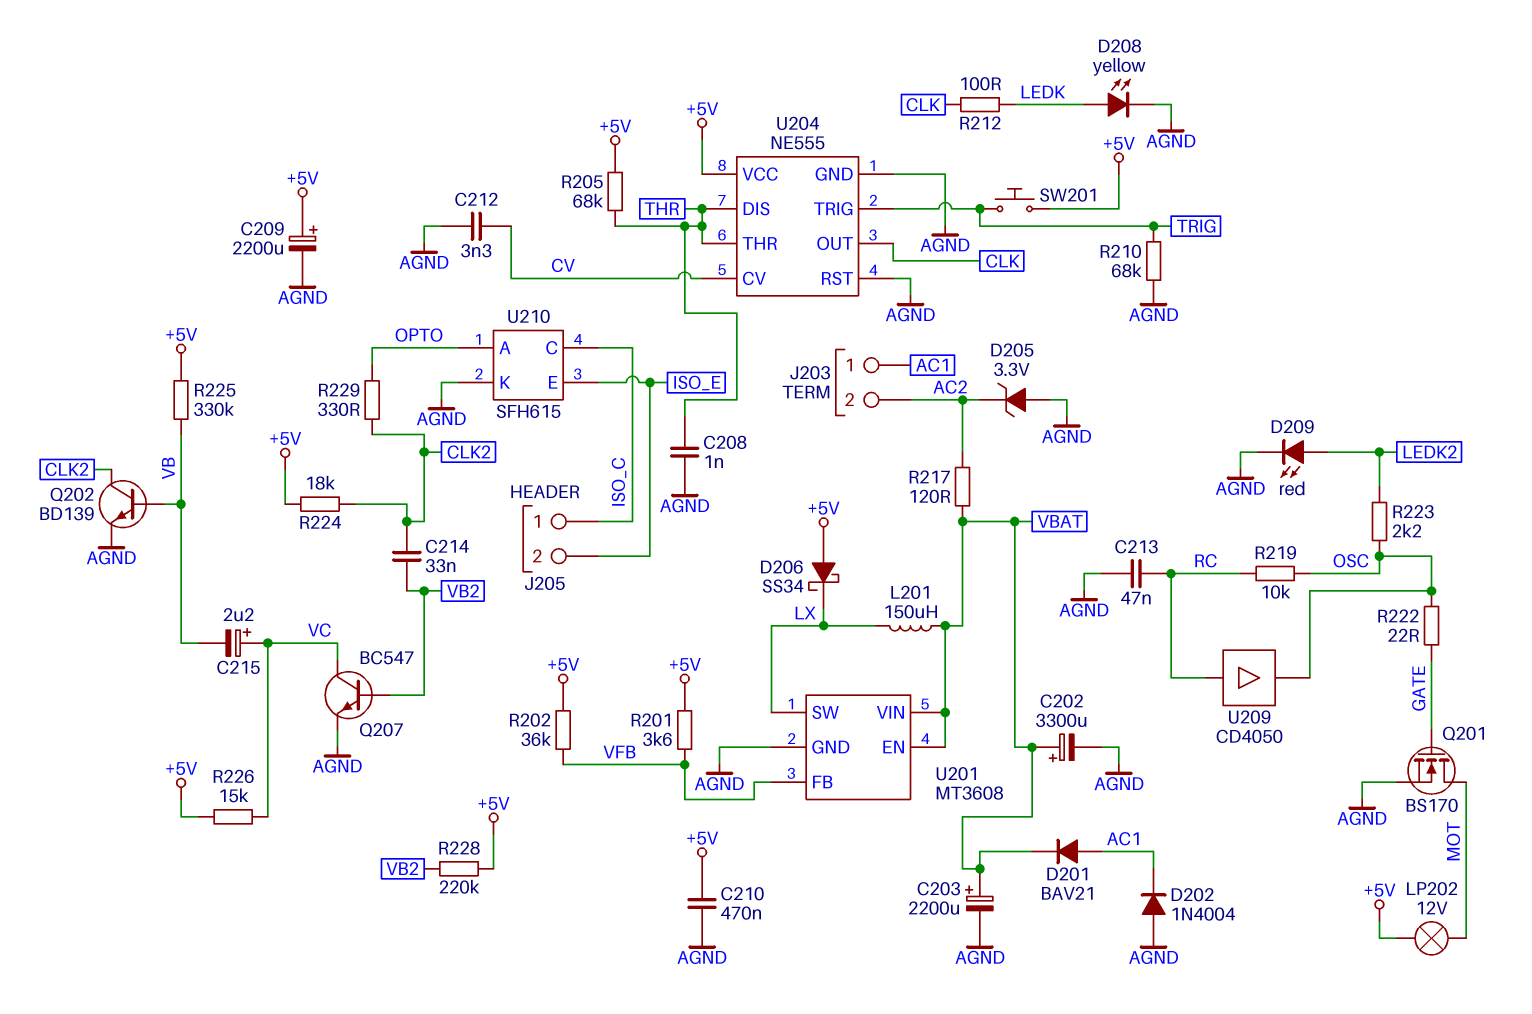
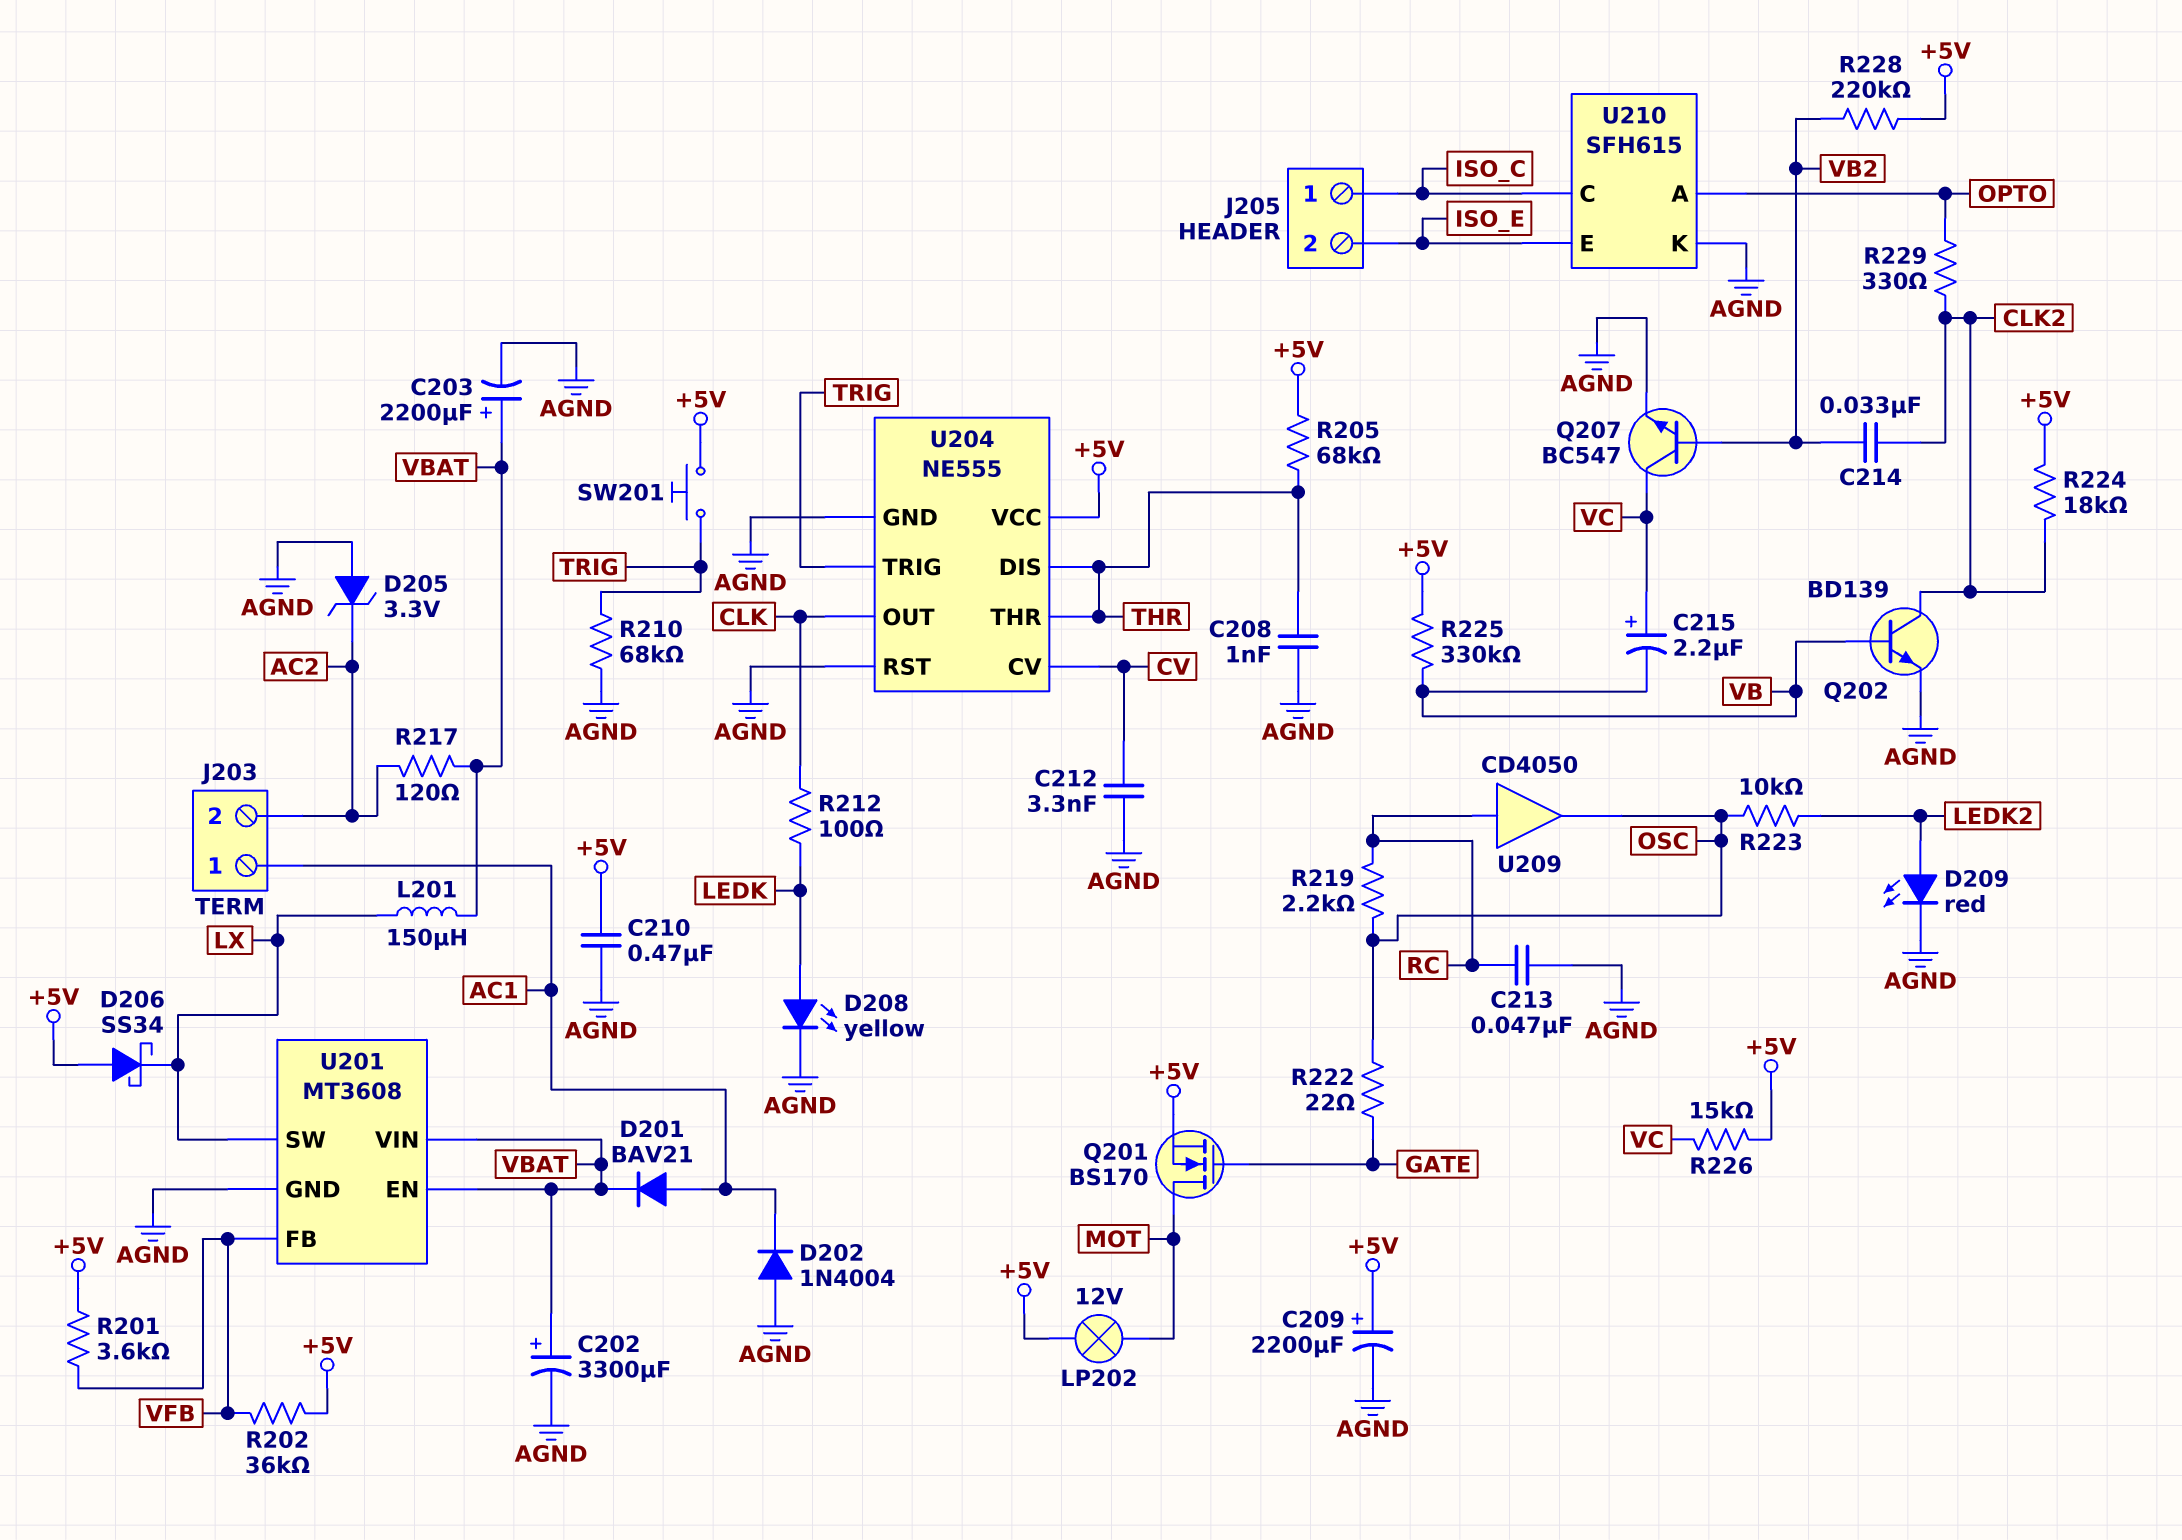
Q201: NMOS BS170 (G GATE, D MOT, S AGND) -> NMOS BS170 (G GATE, D MOT, S +5V)
R219: 10k (OSC, RC) -> 2.2k (OSC, RC)
R223: 2.2k (LEDK2, OSC) -> 10k (LEDK2, OSC)

